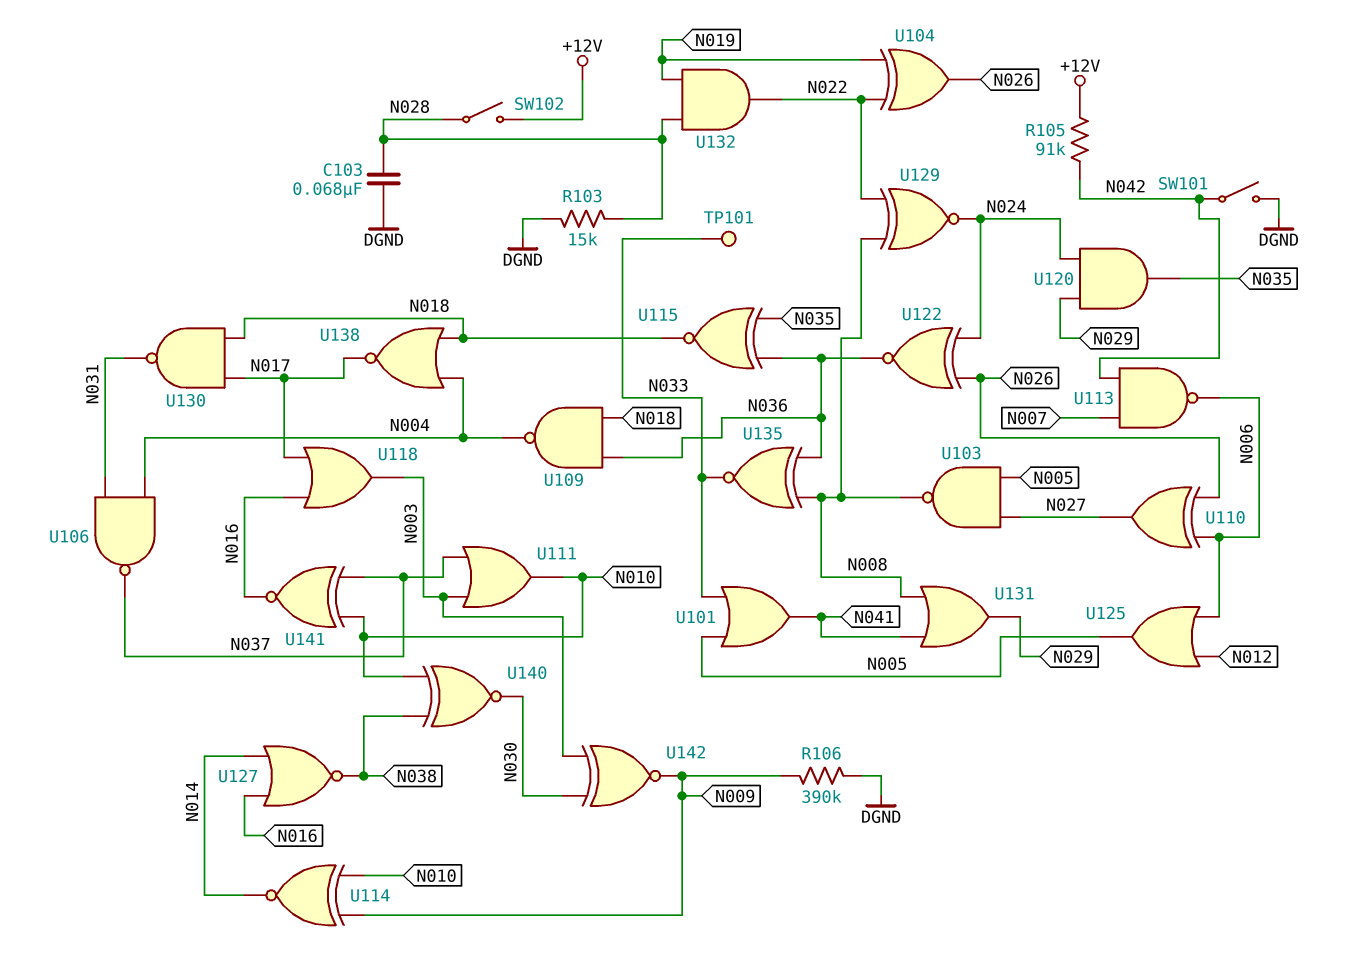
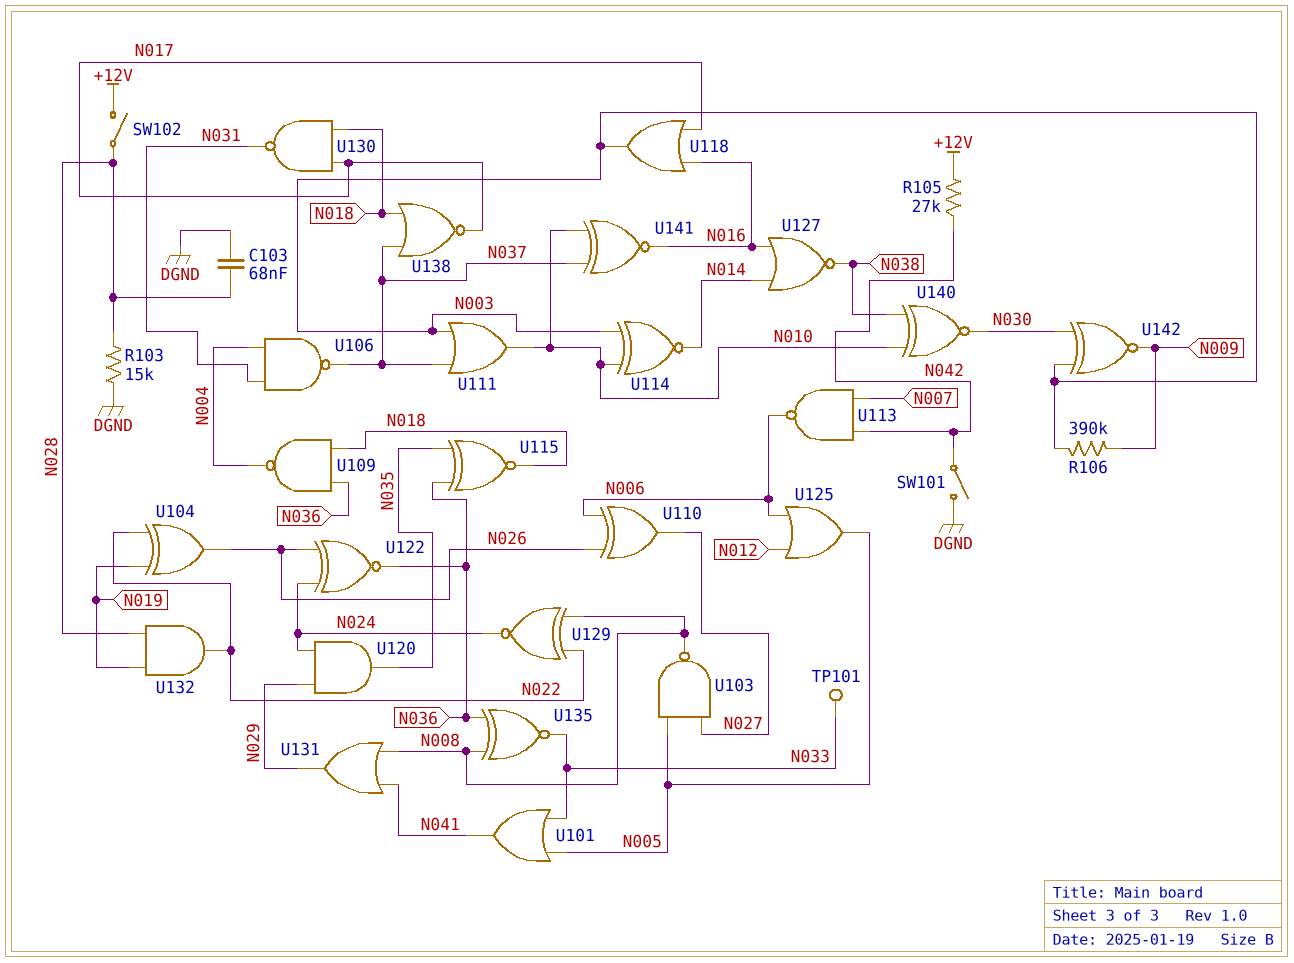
R105: 91k (+12V, N042) -> 27k (+12V, N042)
R106: 390k (DGND, N009) -> 390k (N003, N009)
U114: XNOR (in N009, in N010, out N014) -> XNOR (in N003, in N010, out N014)
U138: NOR (in N004, in N018, out N017) -> NOR (in N018, in N037, out N017)

